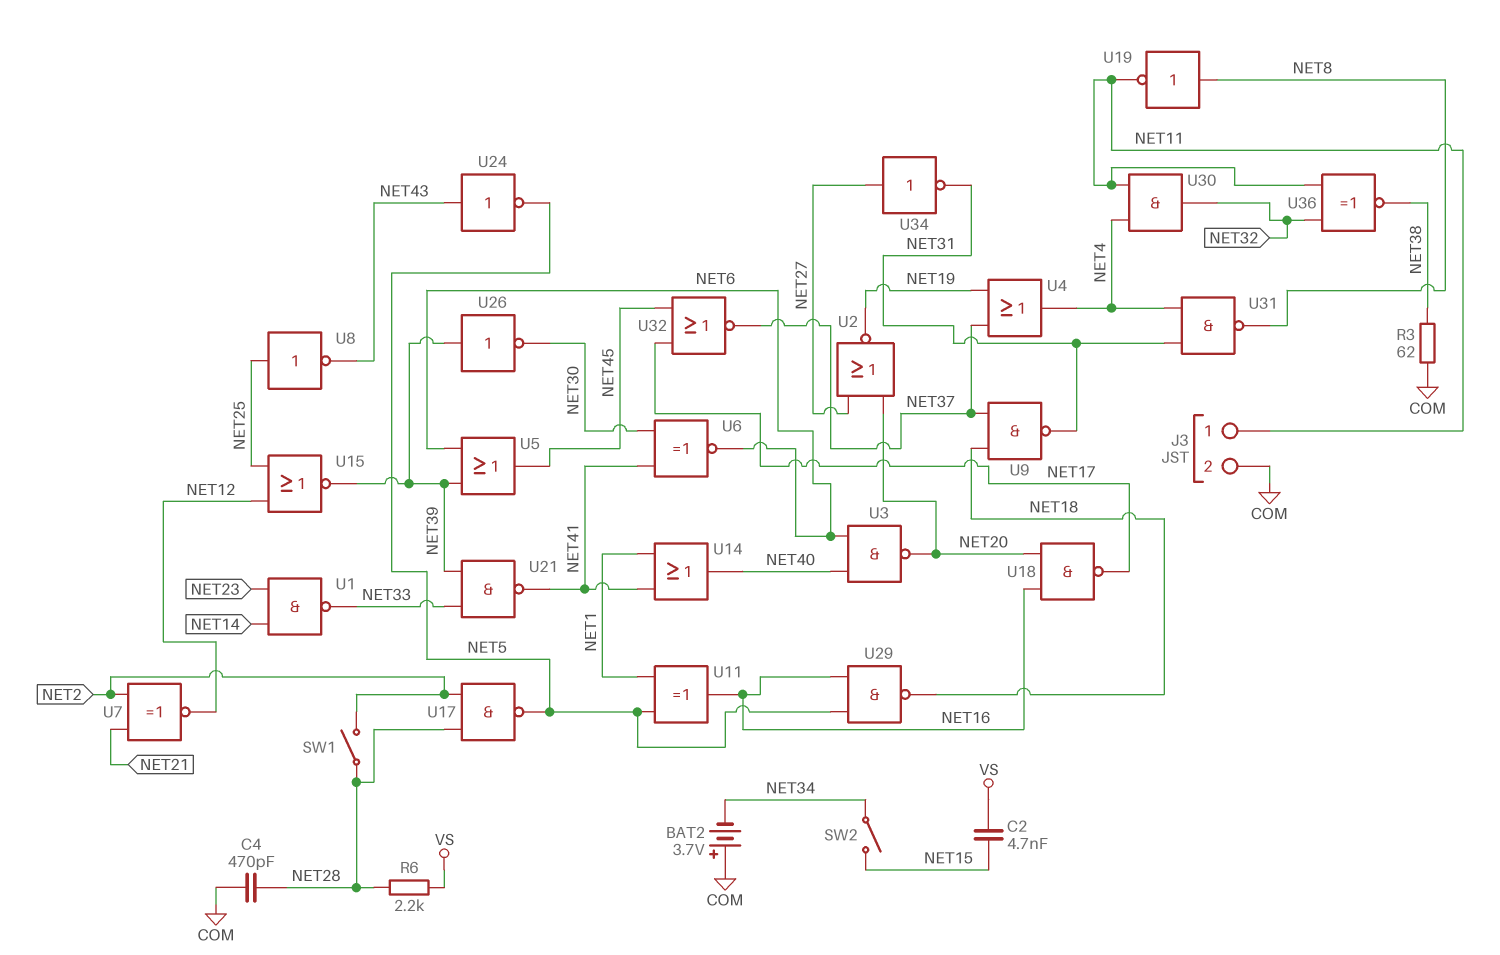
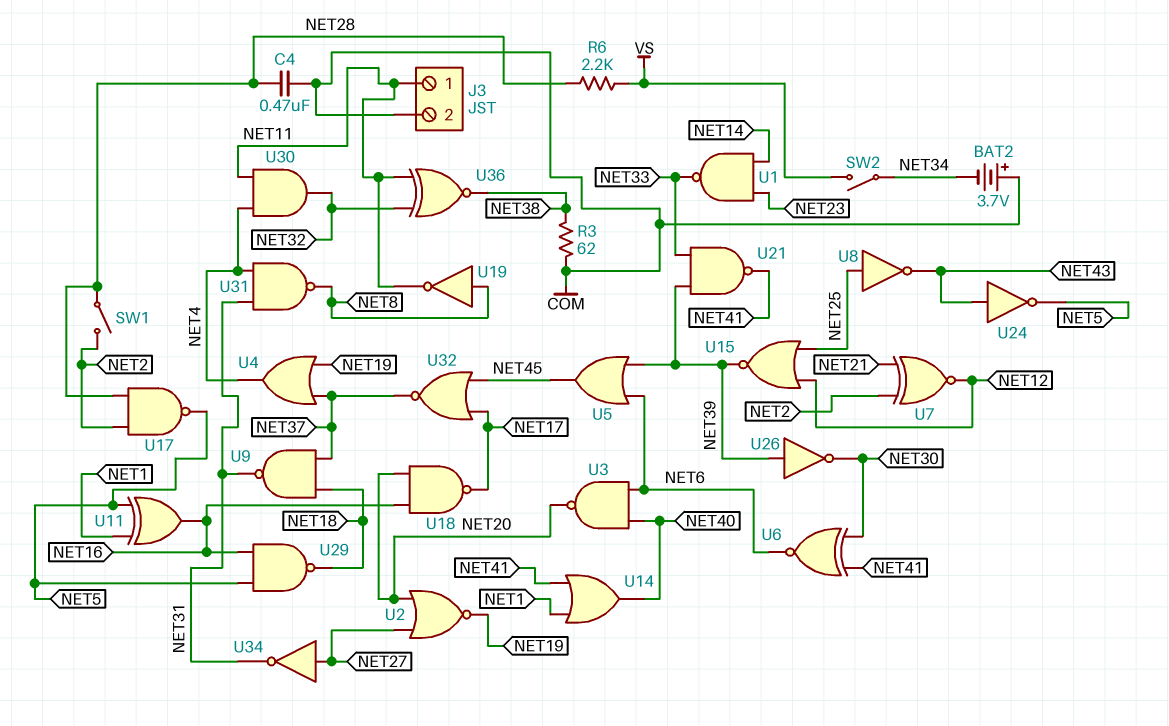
C2: 4.7nF (NET15, VS) -> none
C4: 470pF (COM, NET28) -> 470nF (COM, NET28)
SW2: switch (NET15, NET34) -> switch (NET34, VS)

